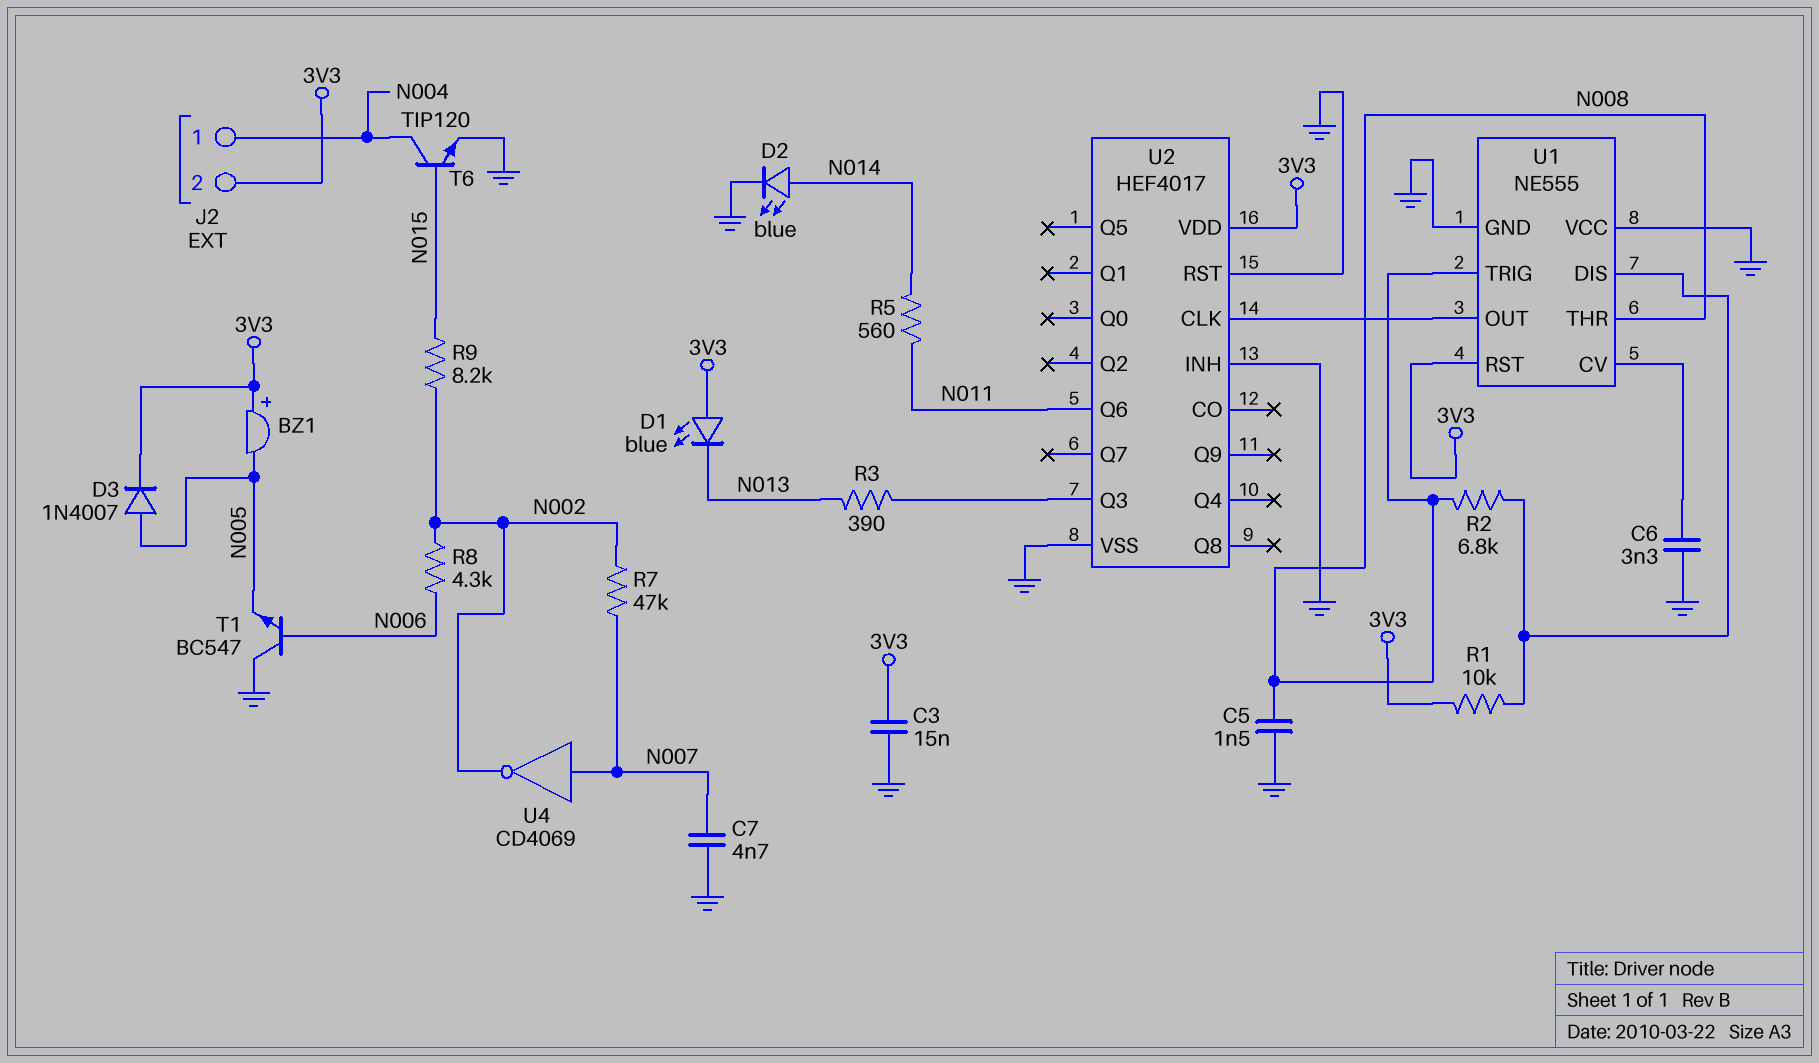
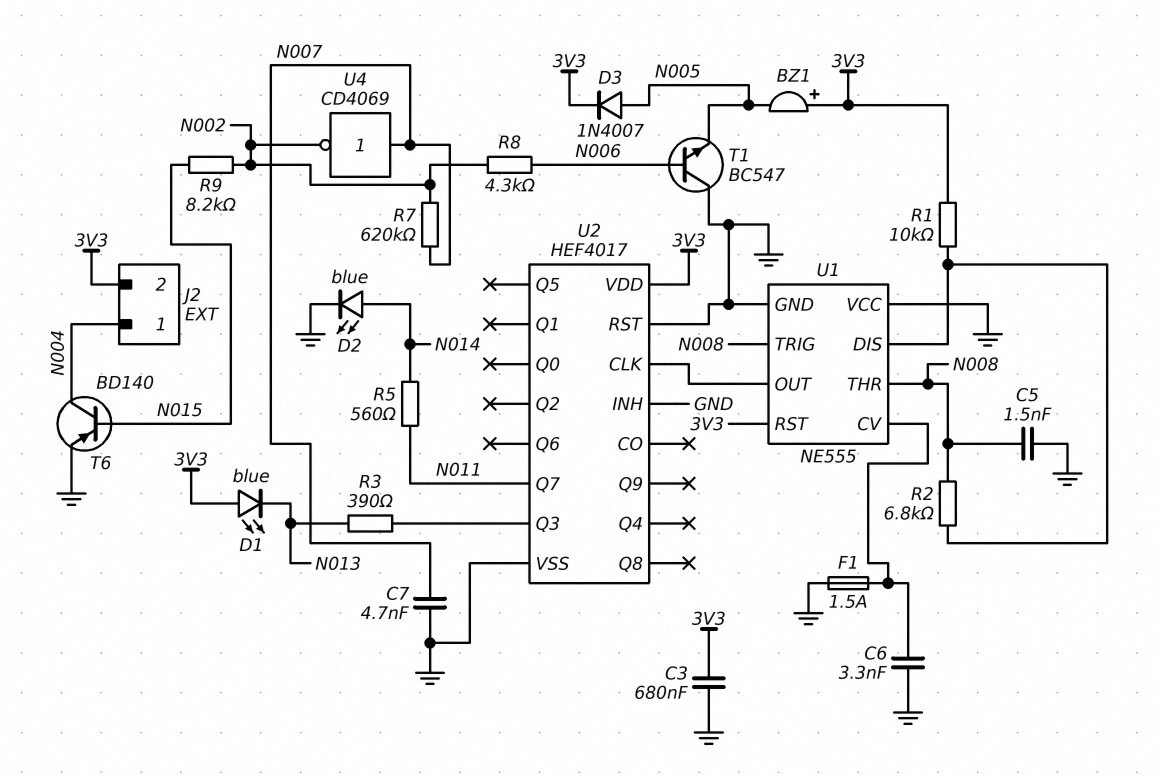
C3: 15nF (3V3, GND) -> 680nF (3V3, GND)
F1: none -> 1.5A (GND, U1/CV)
R7: 47k (N002, N007) -> 620k (N002, N007)
T6: NPN TIP120 (B N015, C N004, E GND) -> PNP BD140 (B N015, C N004, E GND)
U2 pin Q6: N011 -> none
U2 pin Q7: none -> N011

